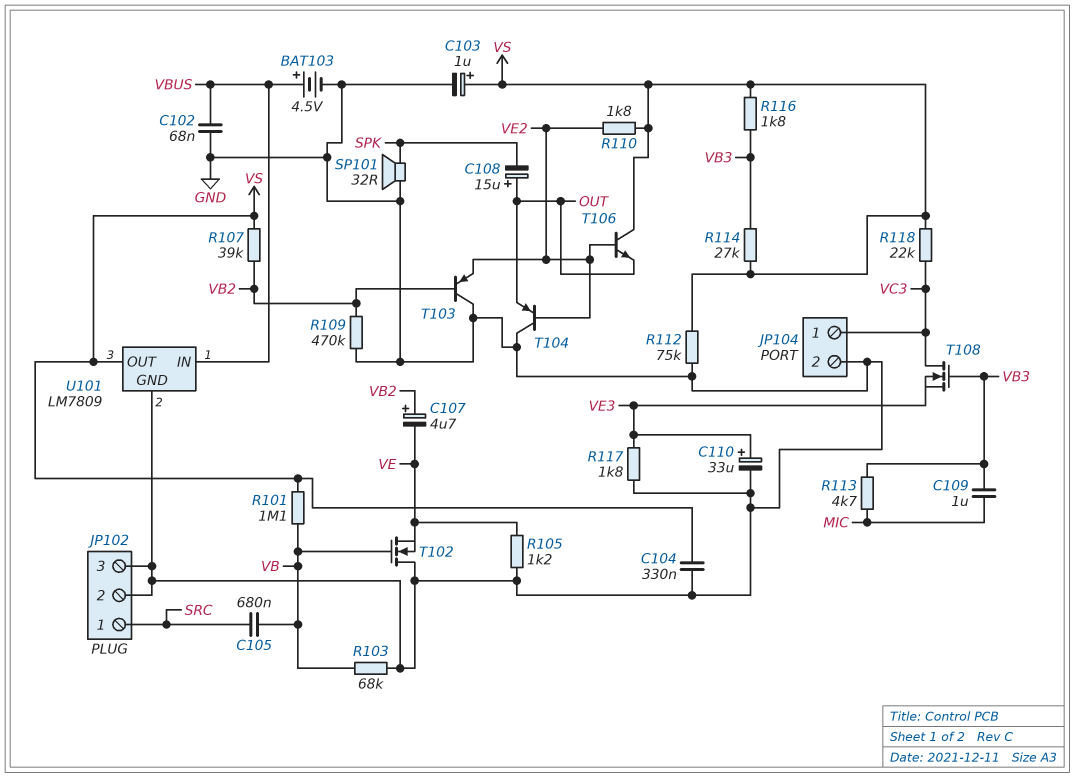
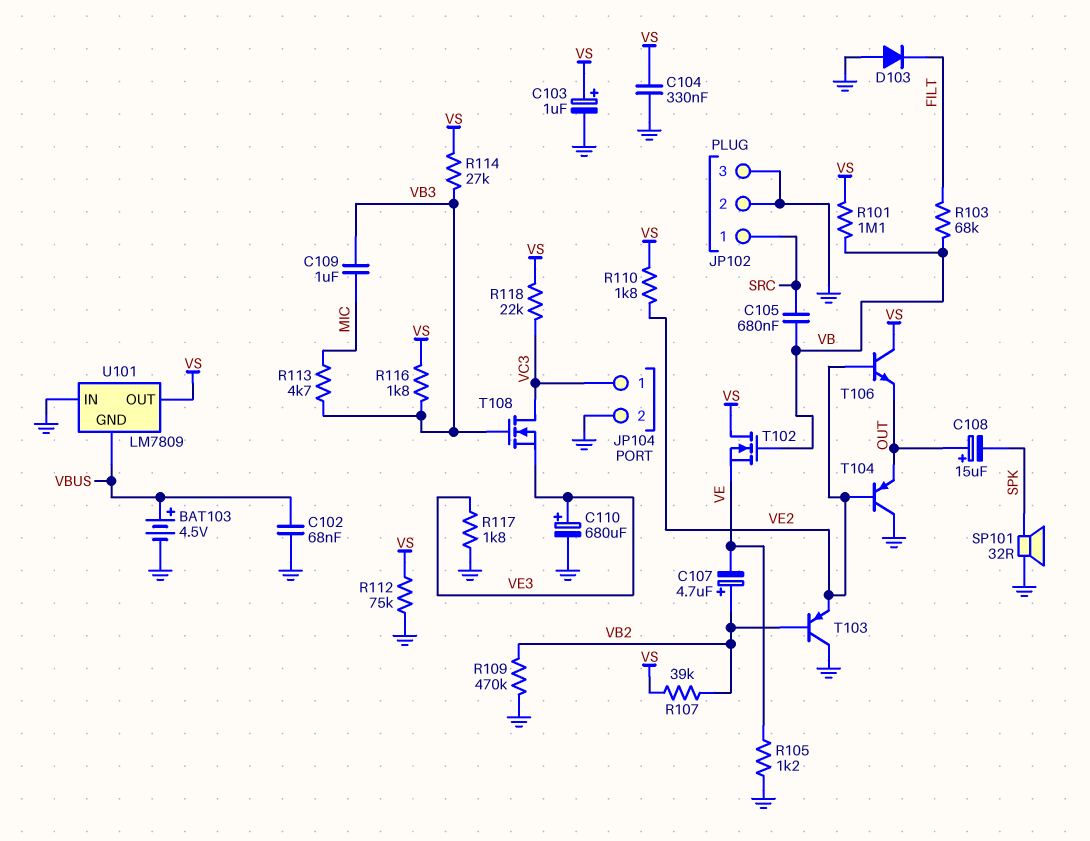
C110: 33uF (plus VE3, minus GND) -> 680uF (plus VE3, minus GND)
D103: none -> diode (A GND, K FILT)
R103: 68k (GND, VB) -> 68k (FILT, VB)
T102: NMOS (G VB, D GND, S VE) -> NMOS (G VB, D VS, S VE)
U101 pin GND: GND -> VBUS
U101 pin IN: VBUS -> GND

